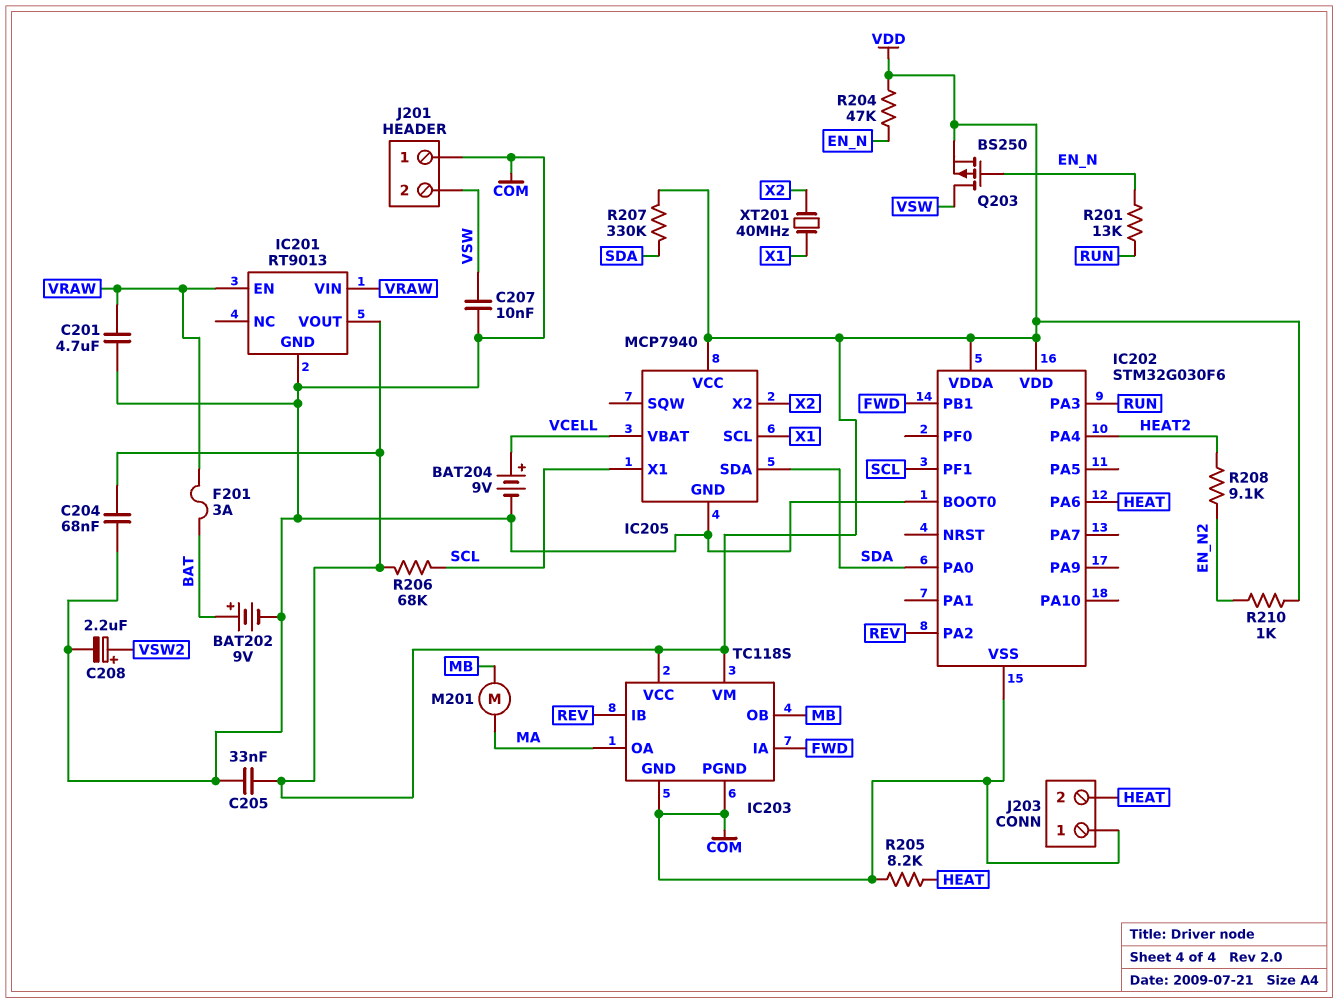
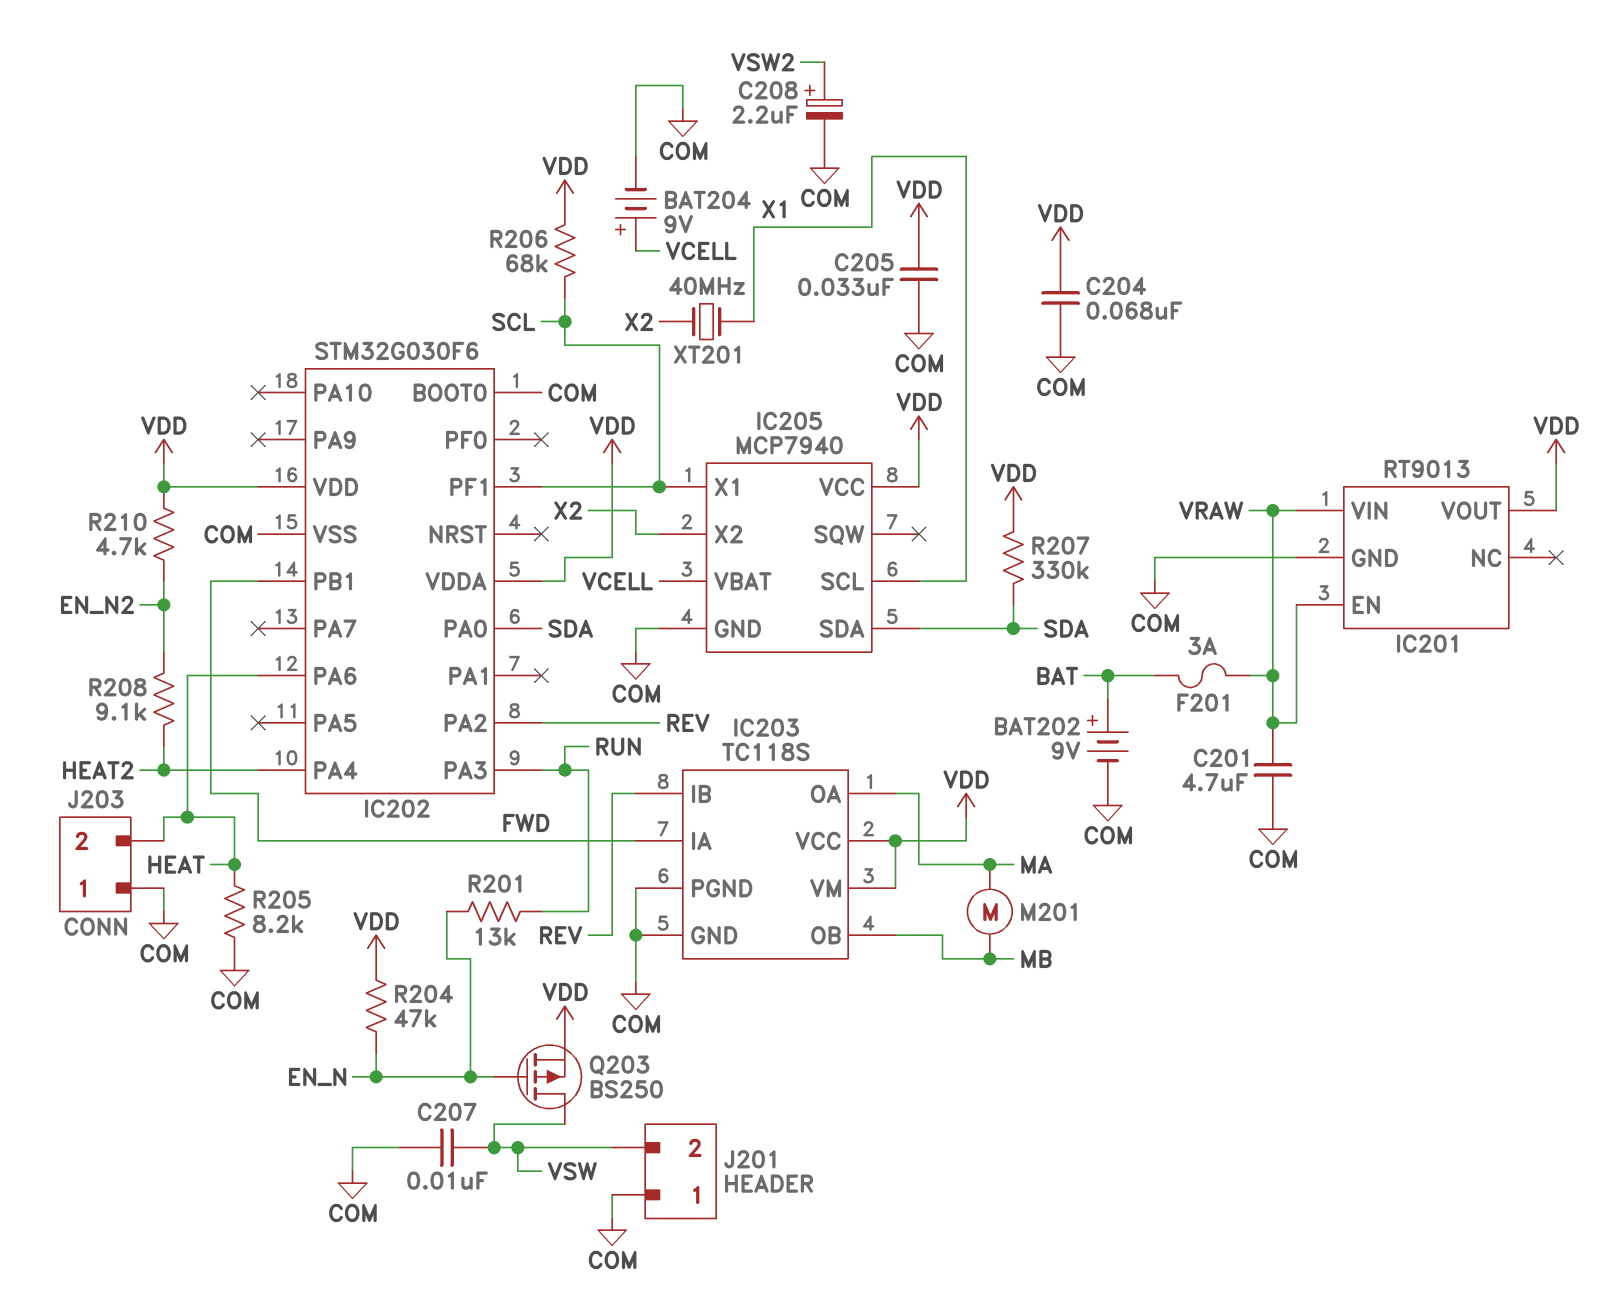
R210: 1k (EN_N2, VDD) -> 4.7k (EN_N2, VDD)

